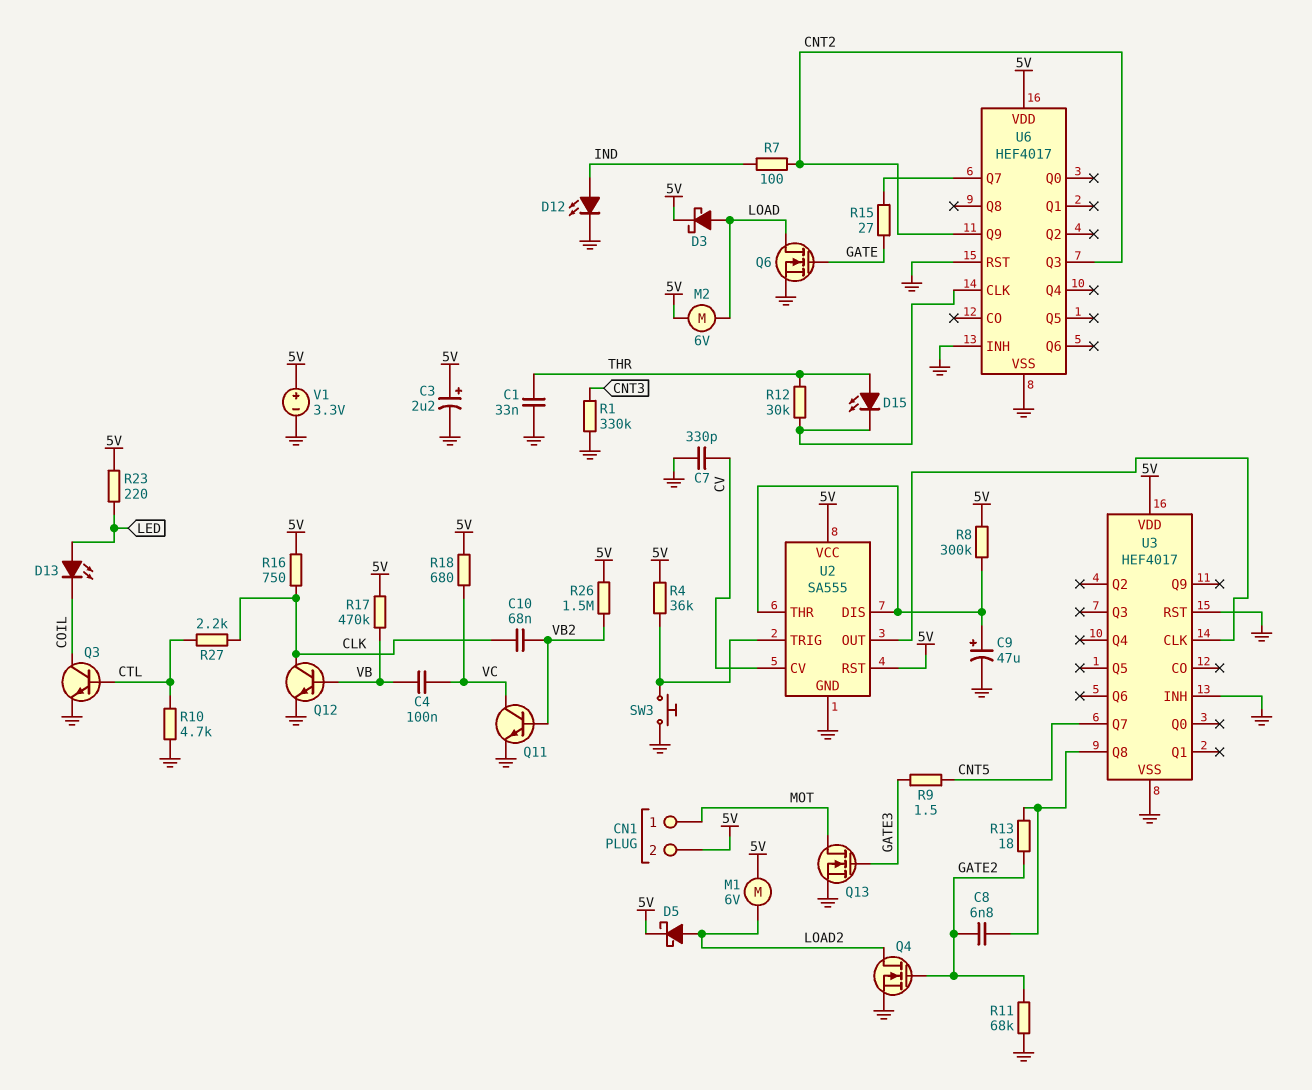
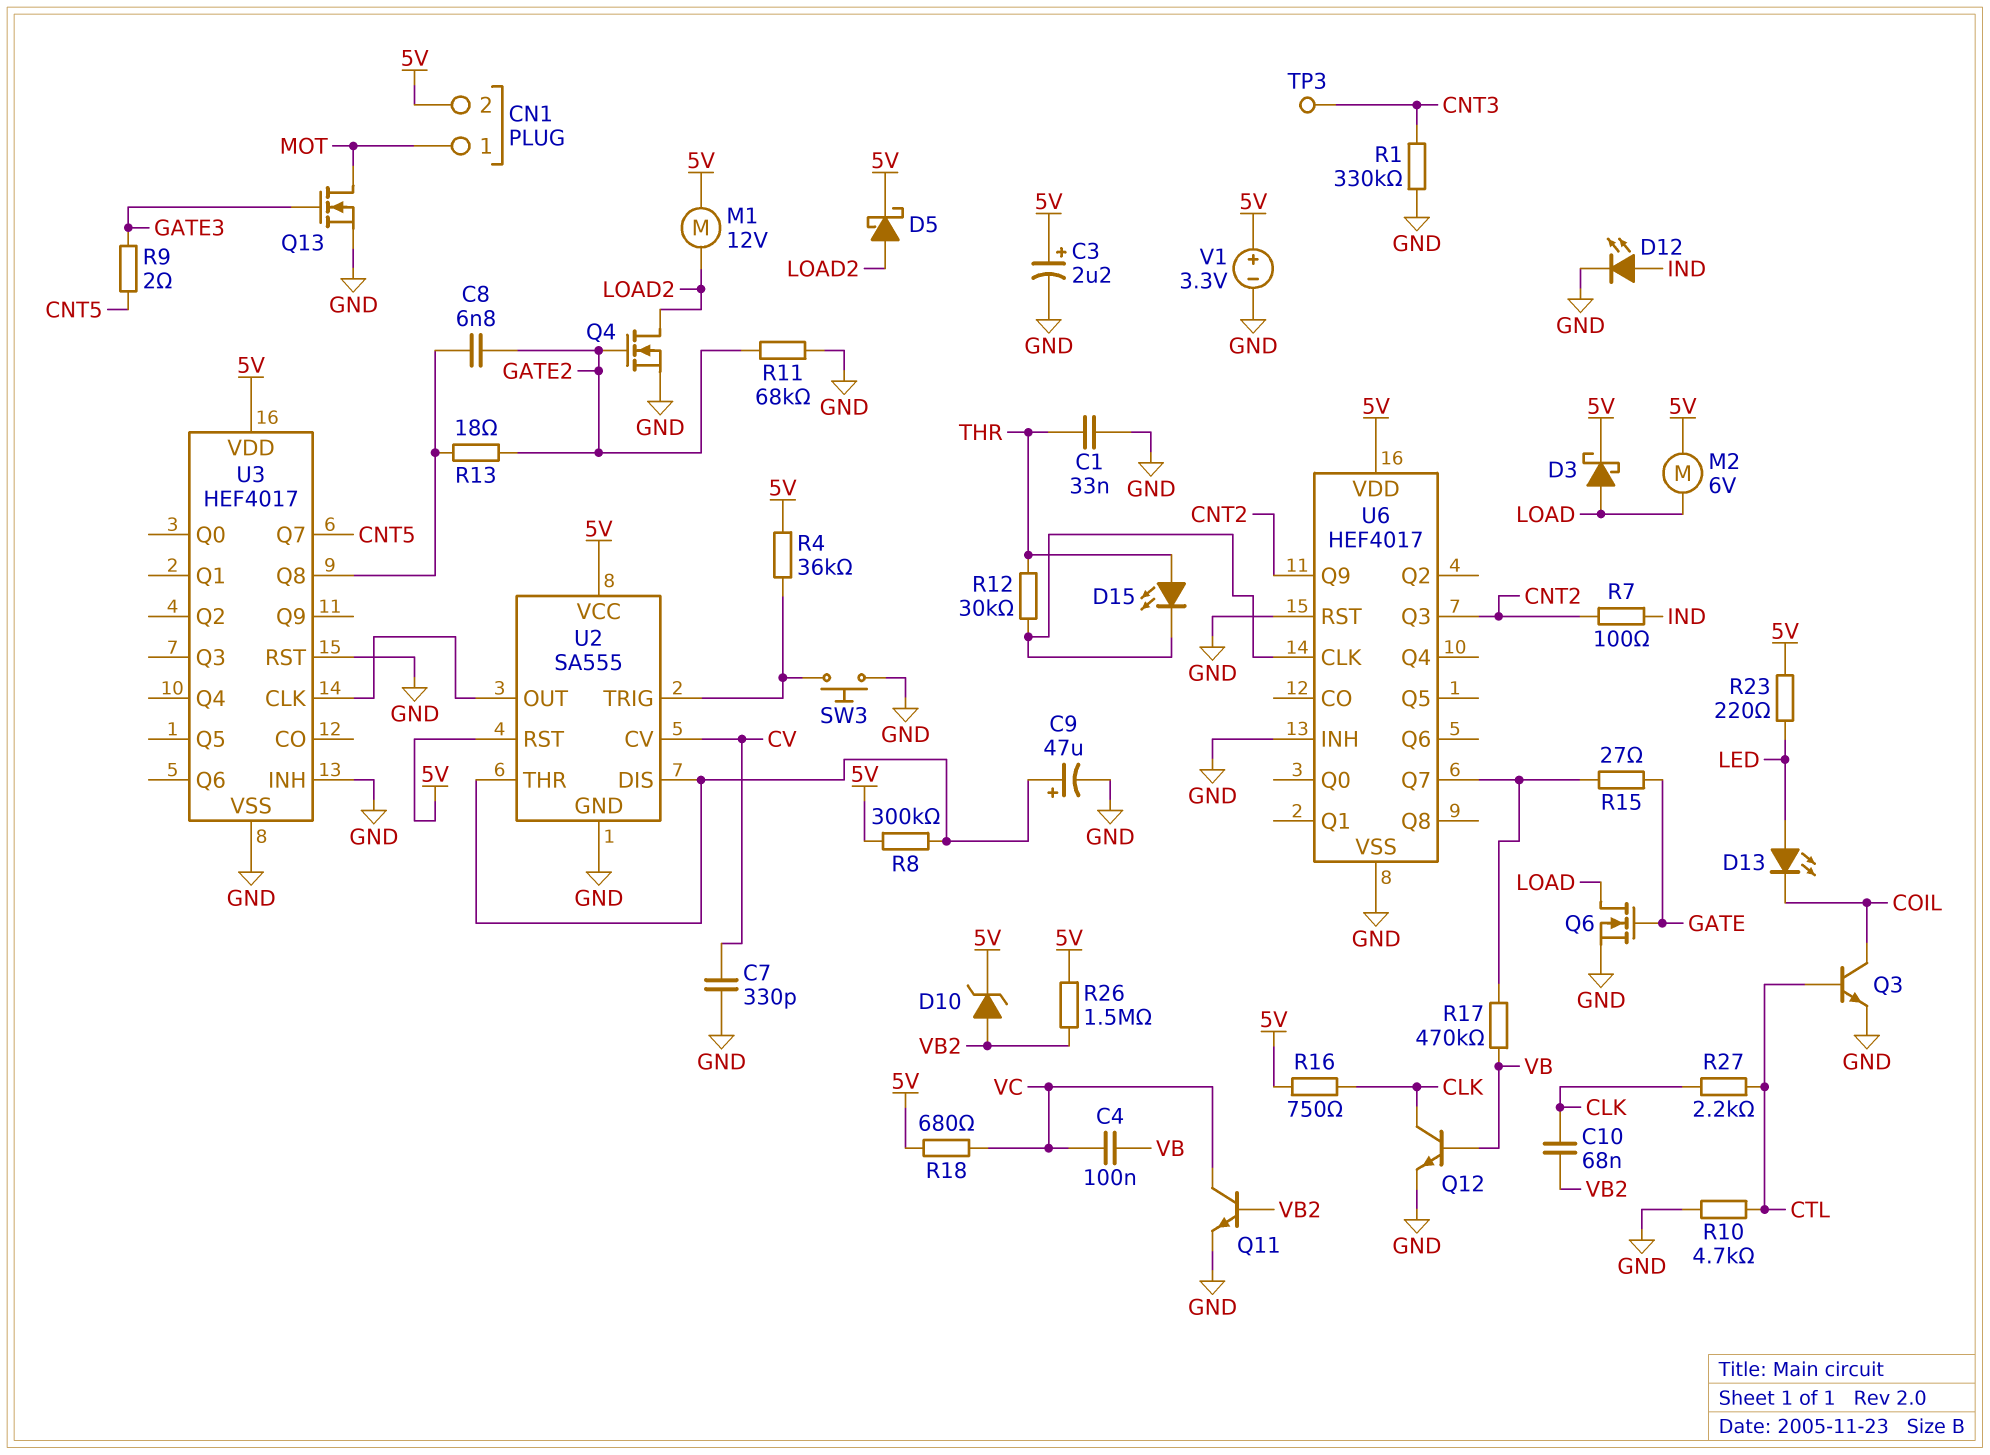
D10: none -> zener (A VB2, K 5V)
M1: motor 6V (5V, LOAD2) -> motor 12V (5V, LOAD2)
R9: 1.5 (CNT5, GATE3) -> 2 (CNT5, GATE3)
R17: 470k (5V, VB) -> 470k (U6/Q7, VB)
TP3: none -> test point (CNT3)

